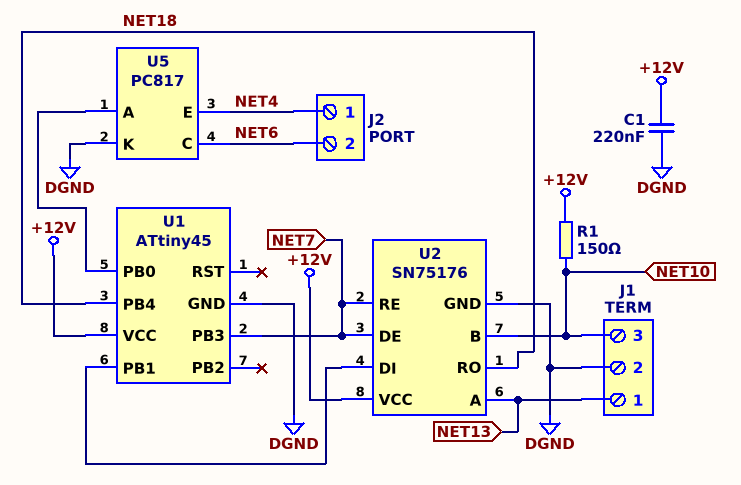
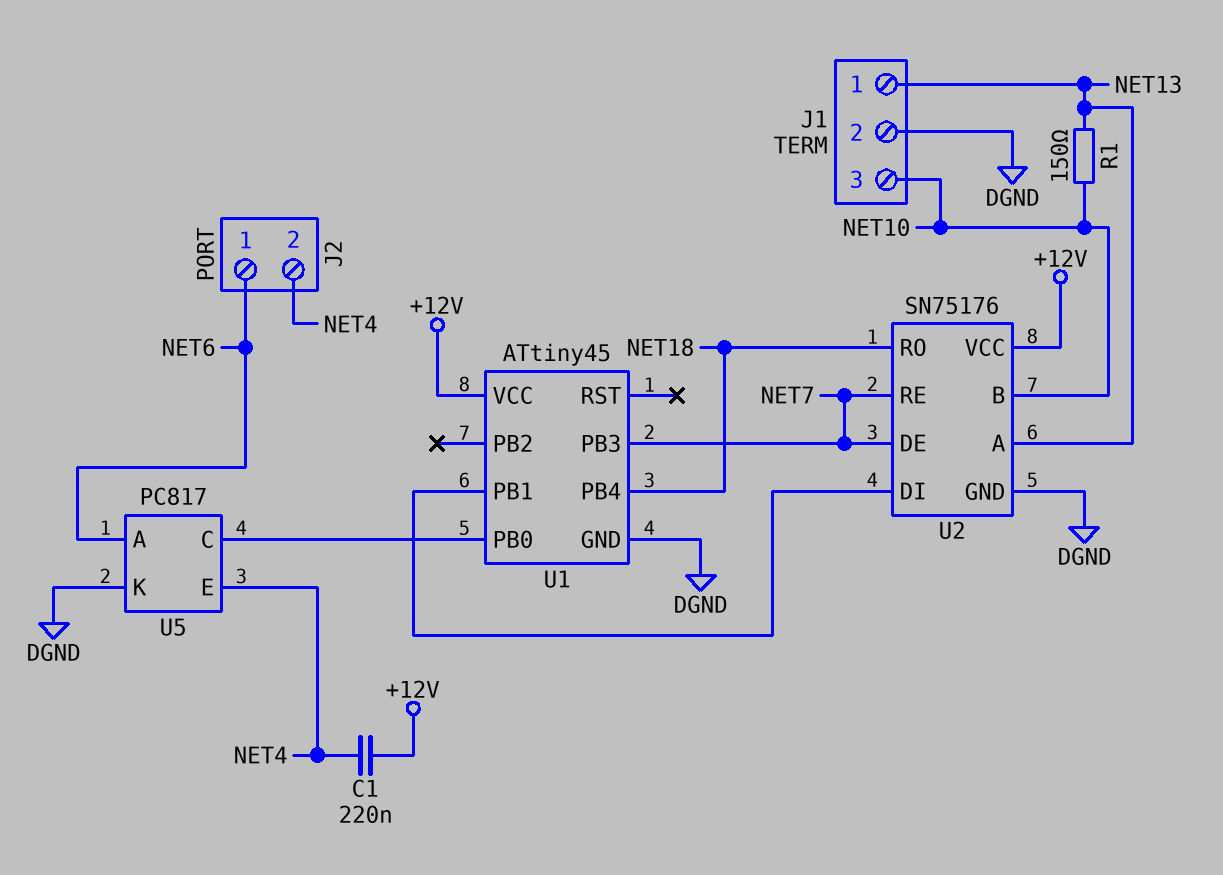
C1: 220nF (+12V, DGND) -> 220nF (+12V, NET4)
J2 pin 1: NET4 -> NET6
J2 pin 2: NET6 -> NET4
R1: 150 (+12V, NET10) -> 150 (NET10, NET13)
U5 pin A: U1/PB0 -> NET6
U5 pin C: NET6 -> U1/PB0

